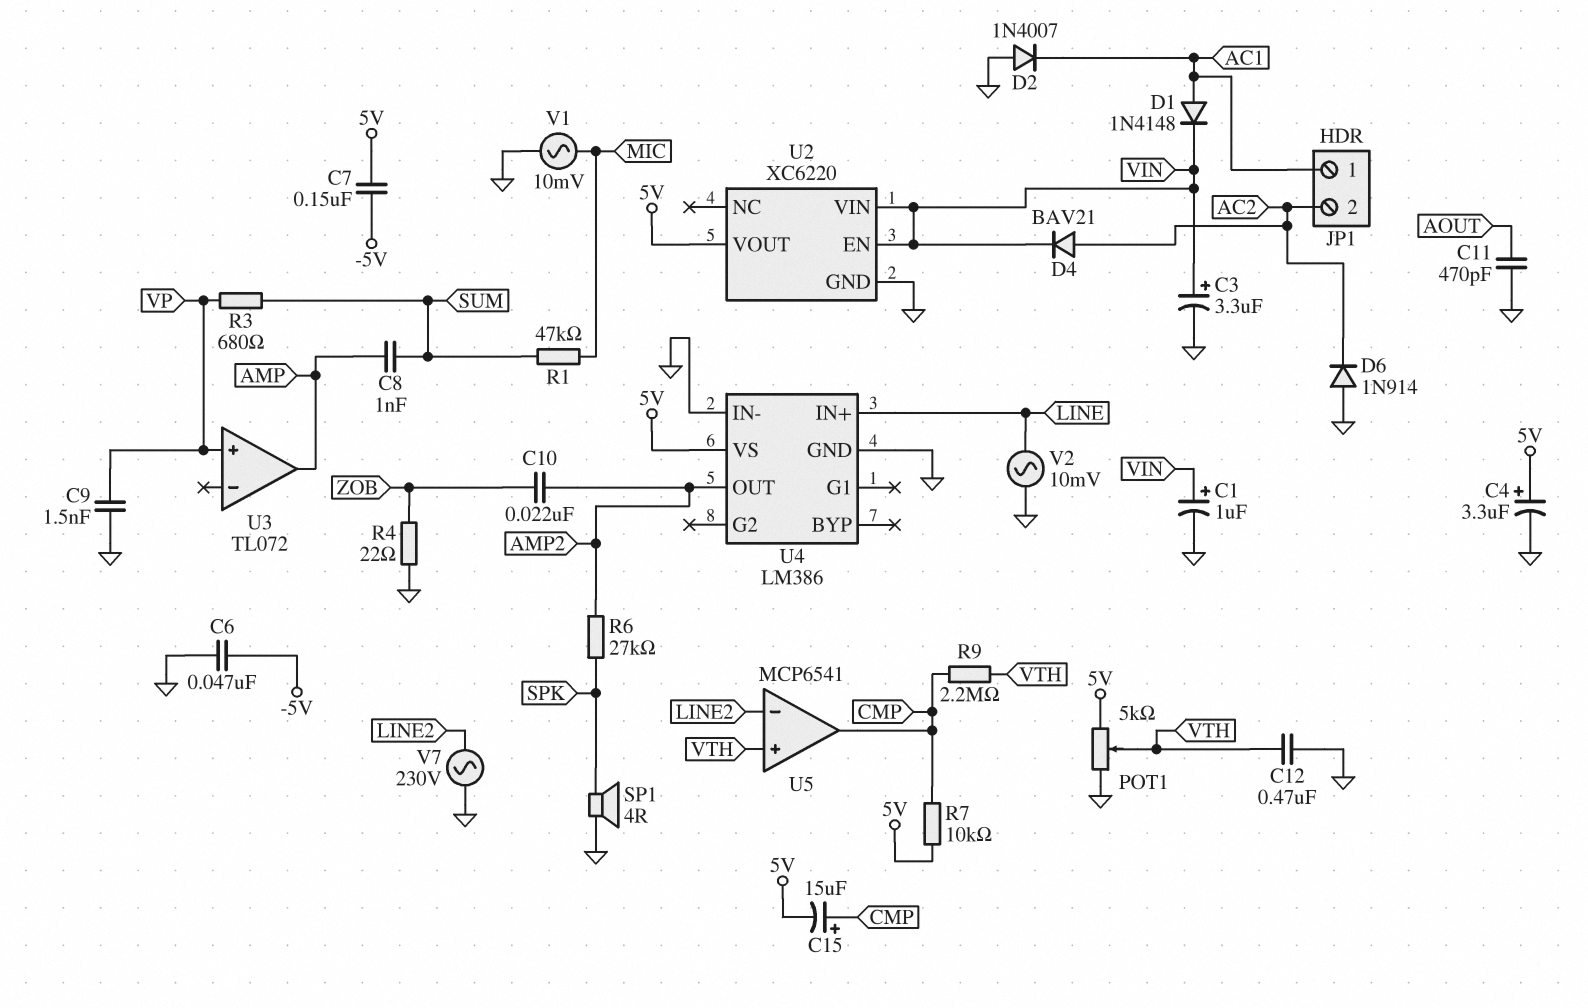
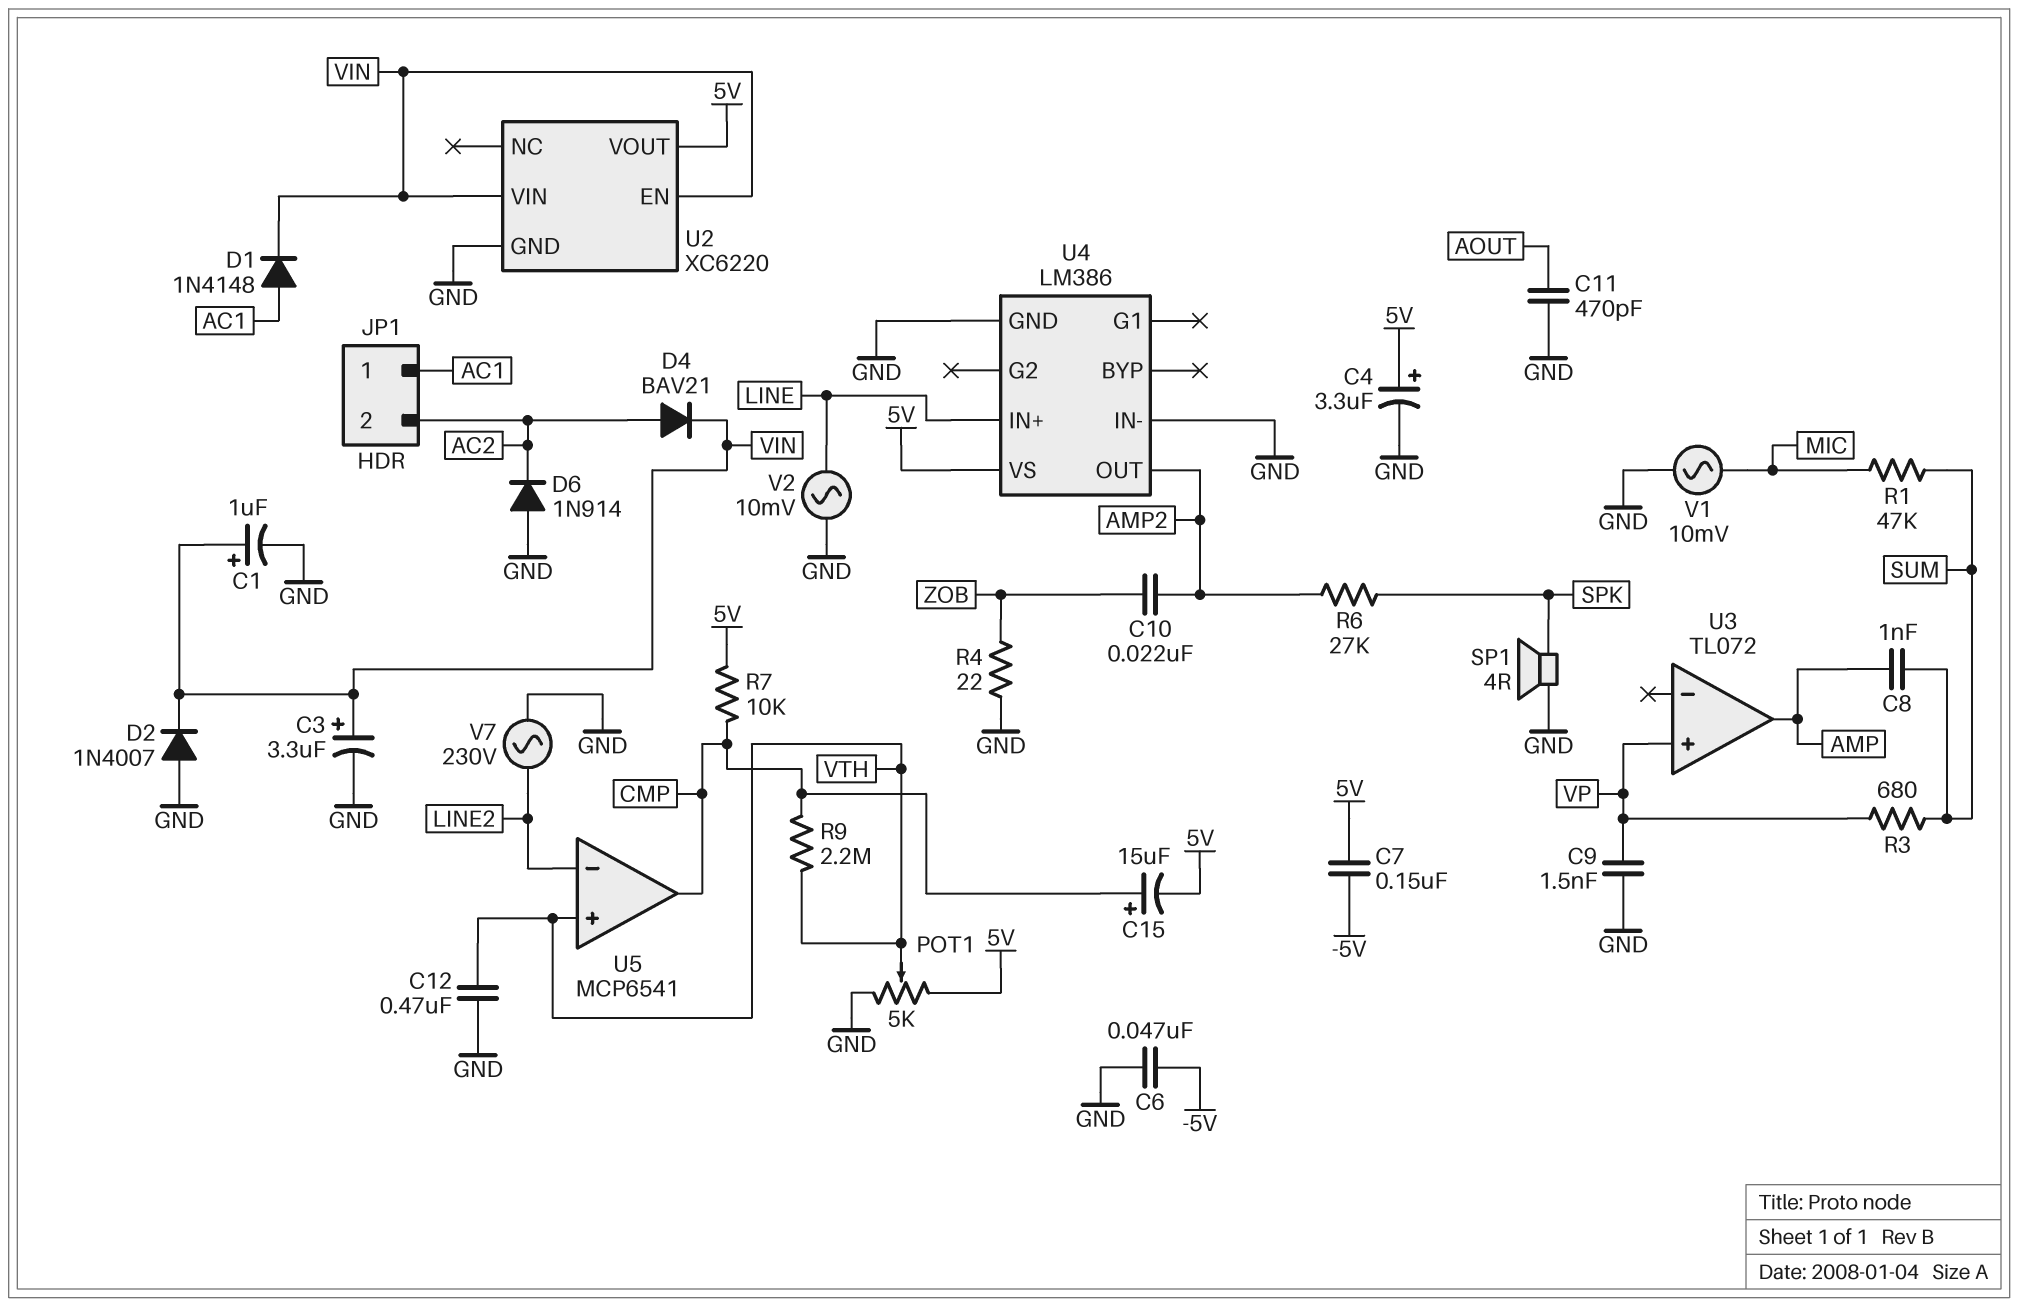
D2: diode 1N4007 (A GND, K AC1) -> diode 1N4007 (A GND, K VIN)

